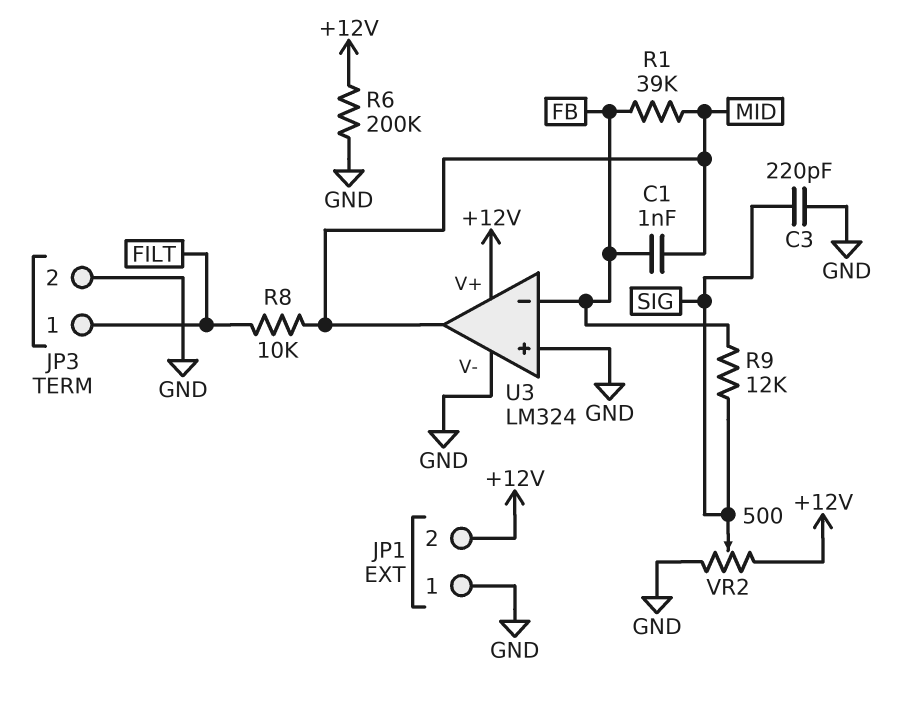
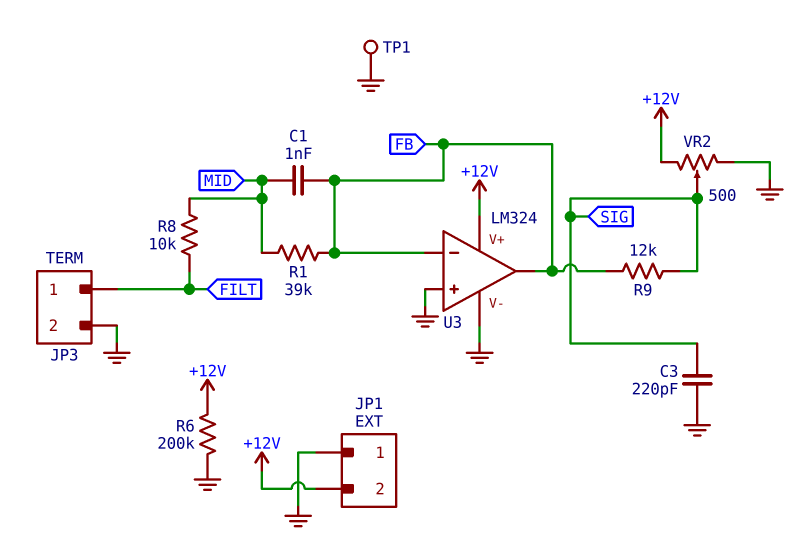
TP1: none -> test point (GND)
U3 pin out: MID -> FB

